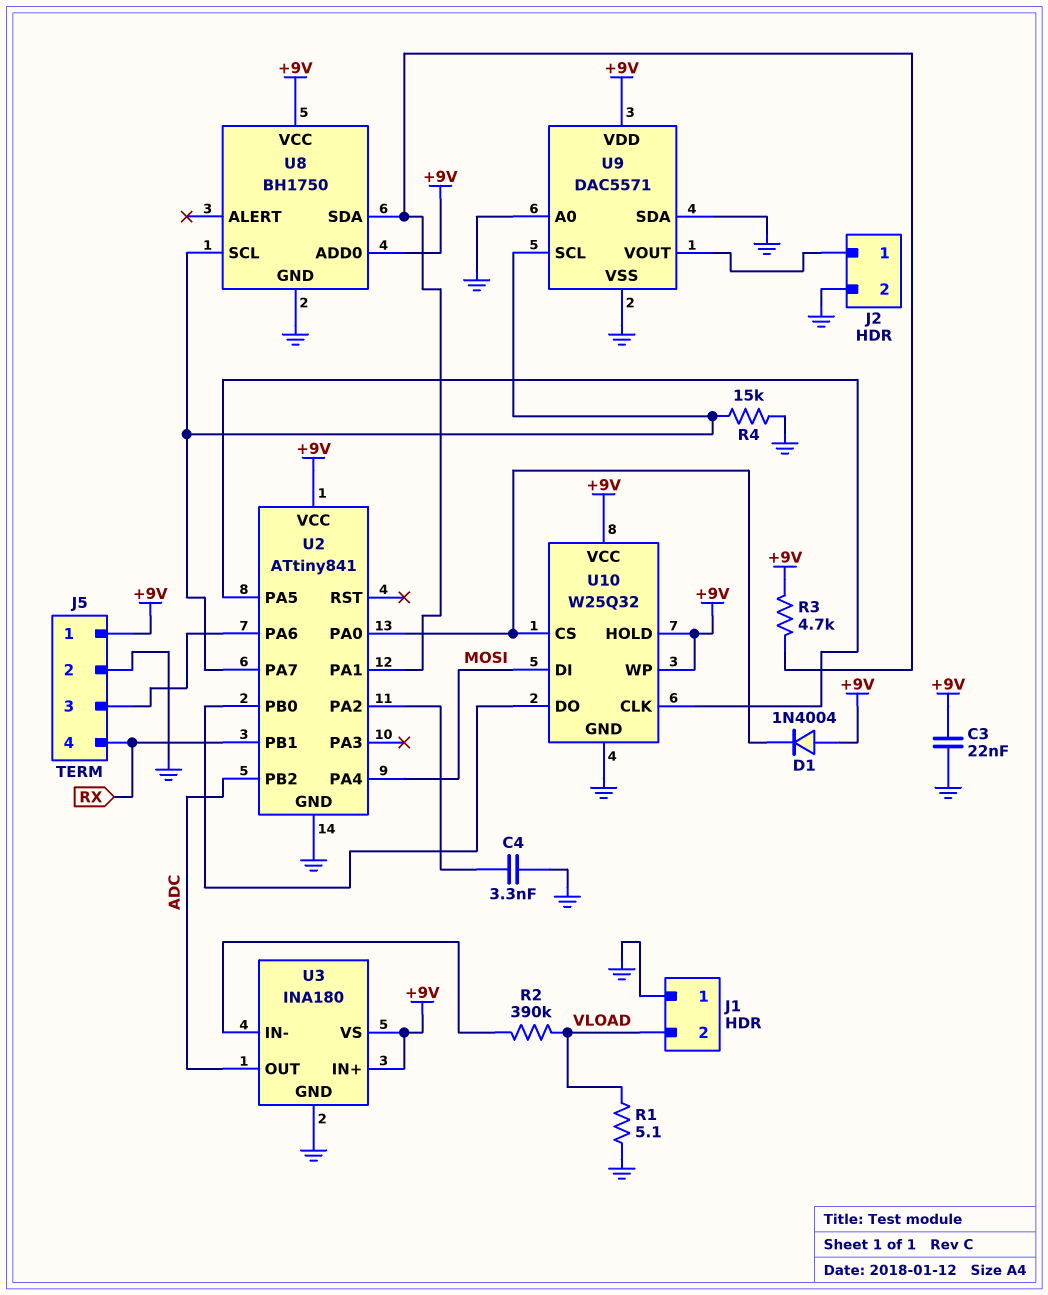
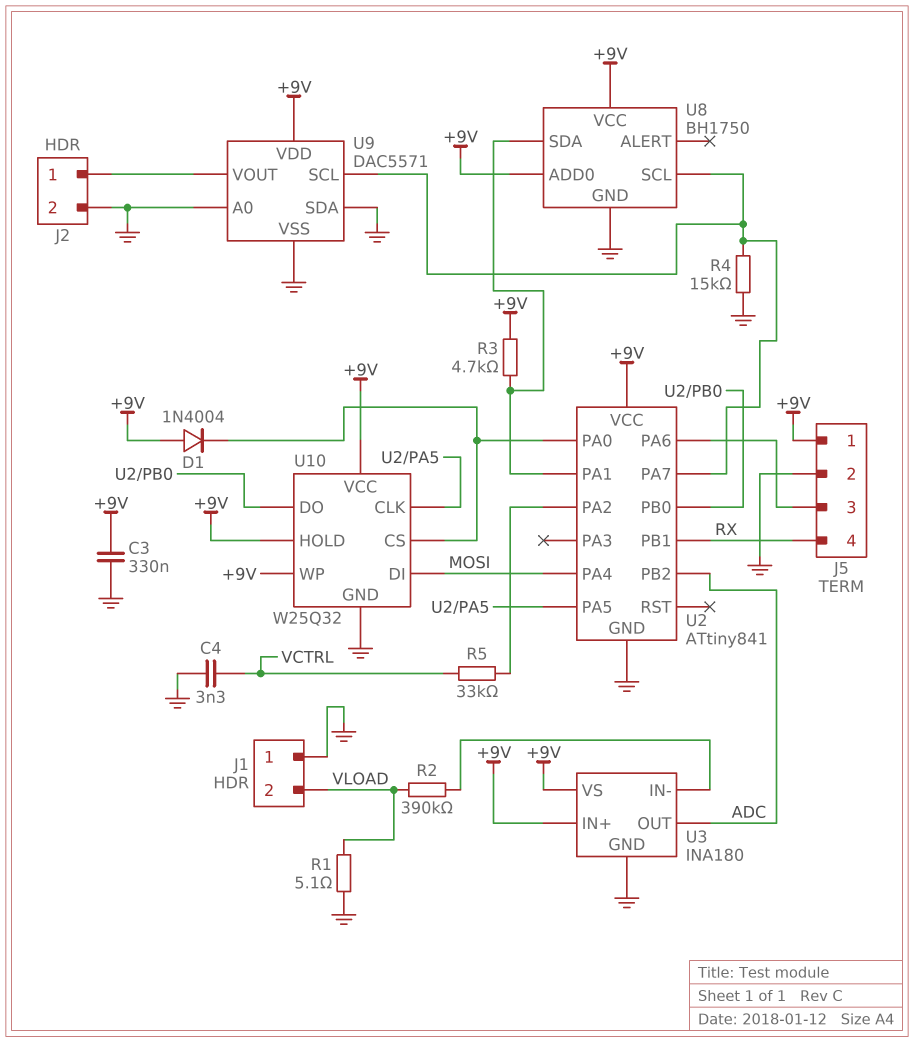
C3: 22nF (+9V, GND) -> 330nF (+9V, GND)
C4: 3.3nF (GND, U2/PA2) -> 3.3nF (GND, VCTRL)
R5: none -> 33k (U2/PA2, VCTRL)

